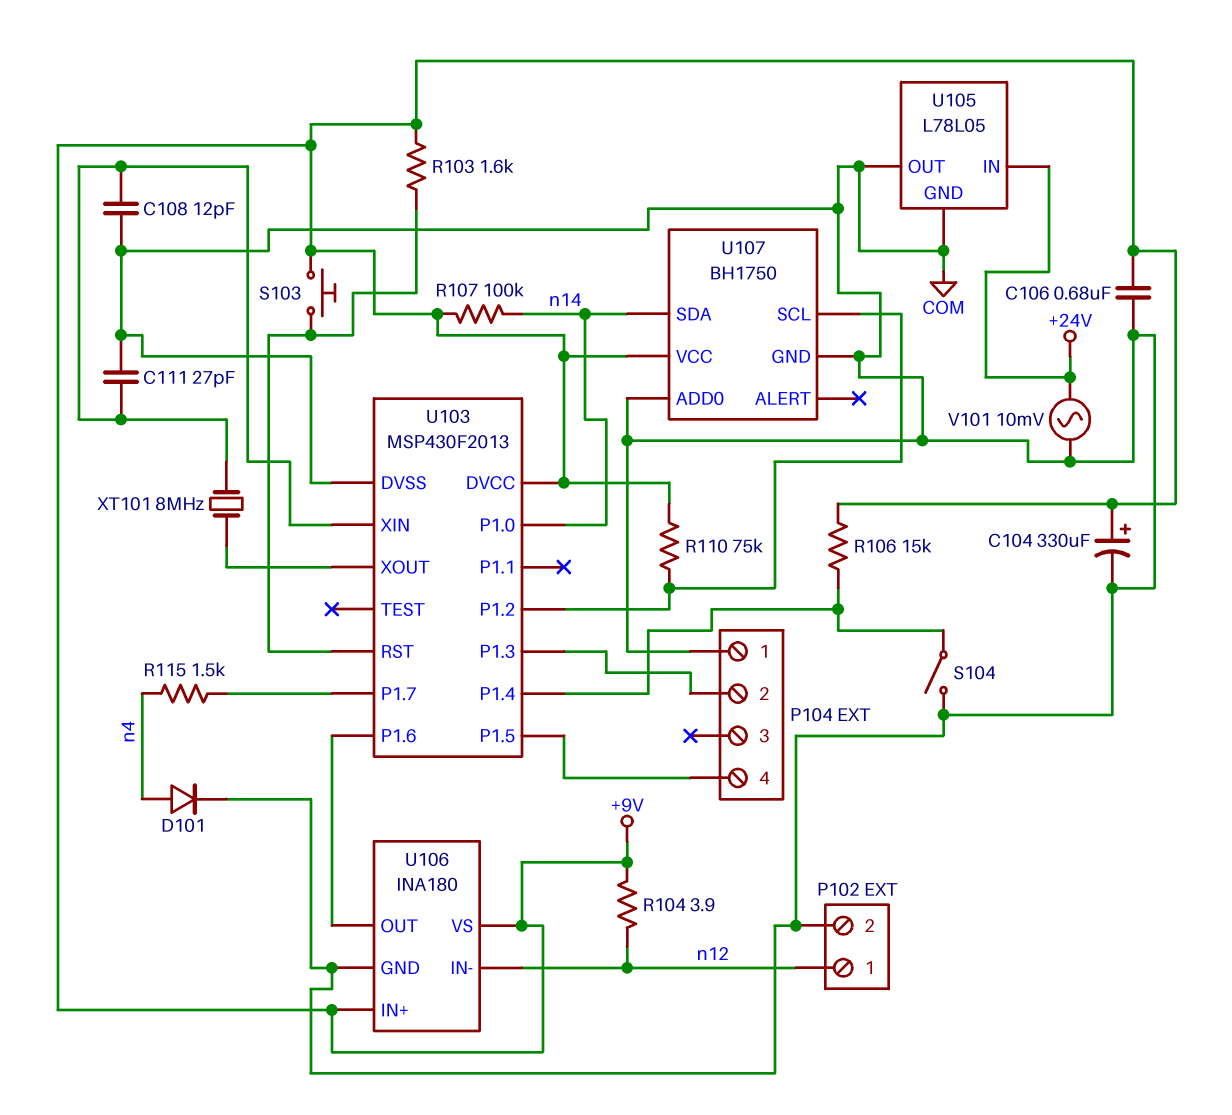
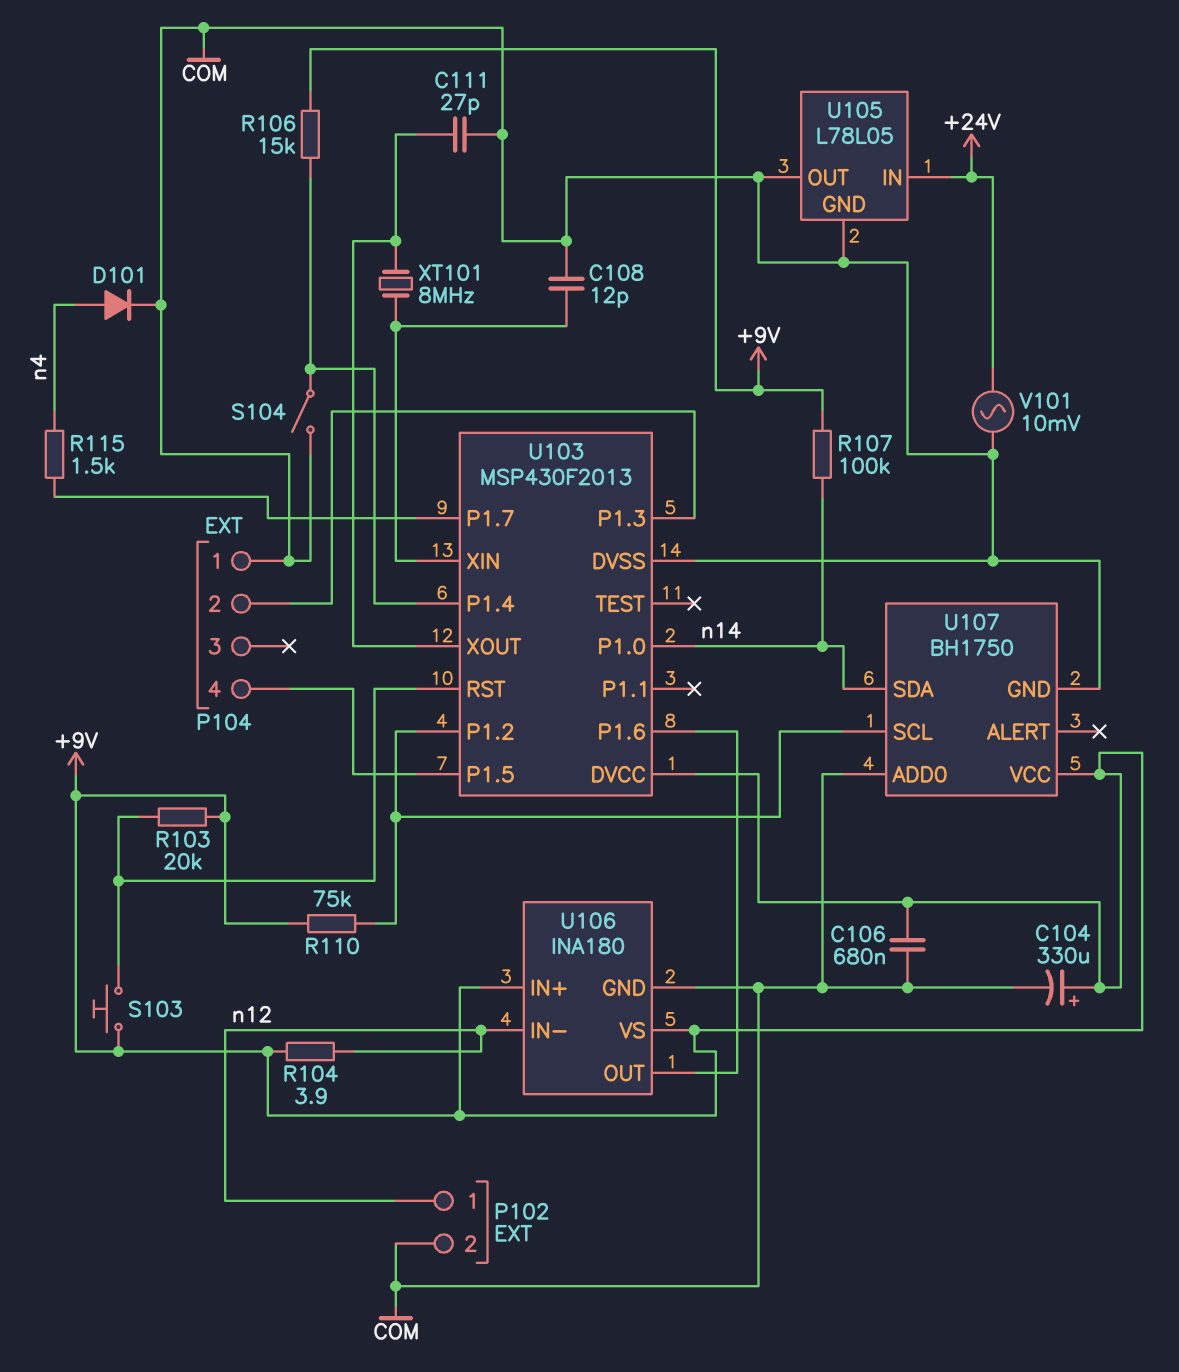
C111: 27pF (COM, U103/XIN) -> 27pF (COM, U103/XOUT)
R103: 1.6k (+9V, U103/RST) -> 20k (+9V, U103/RST)

